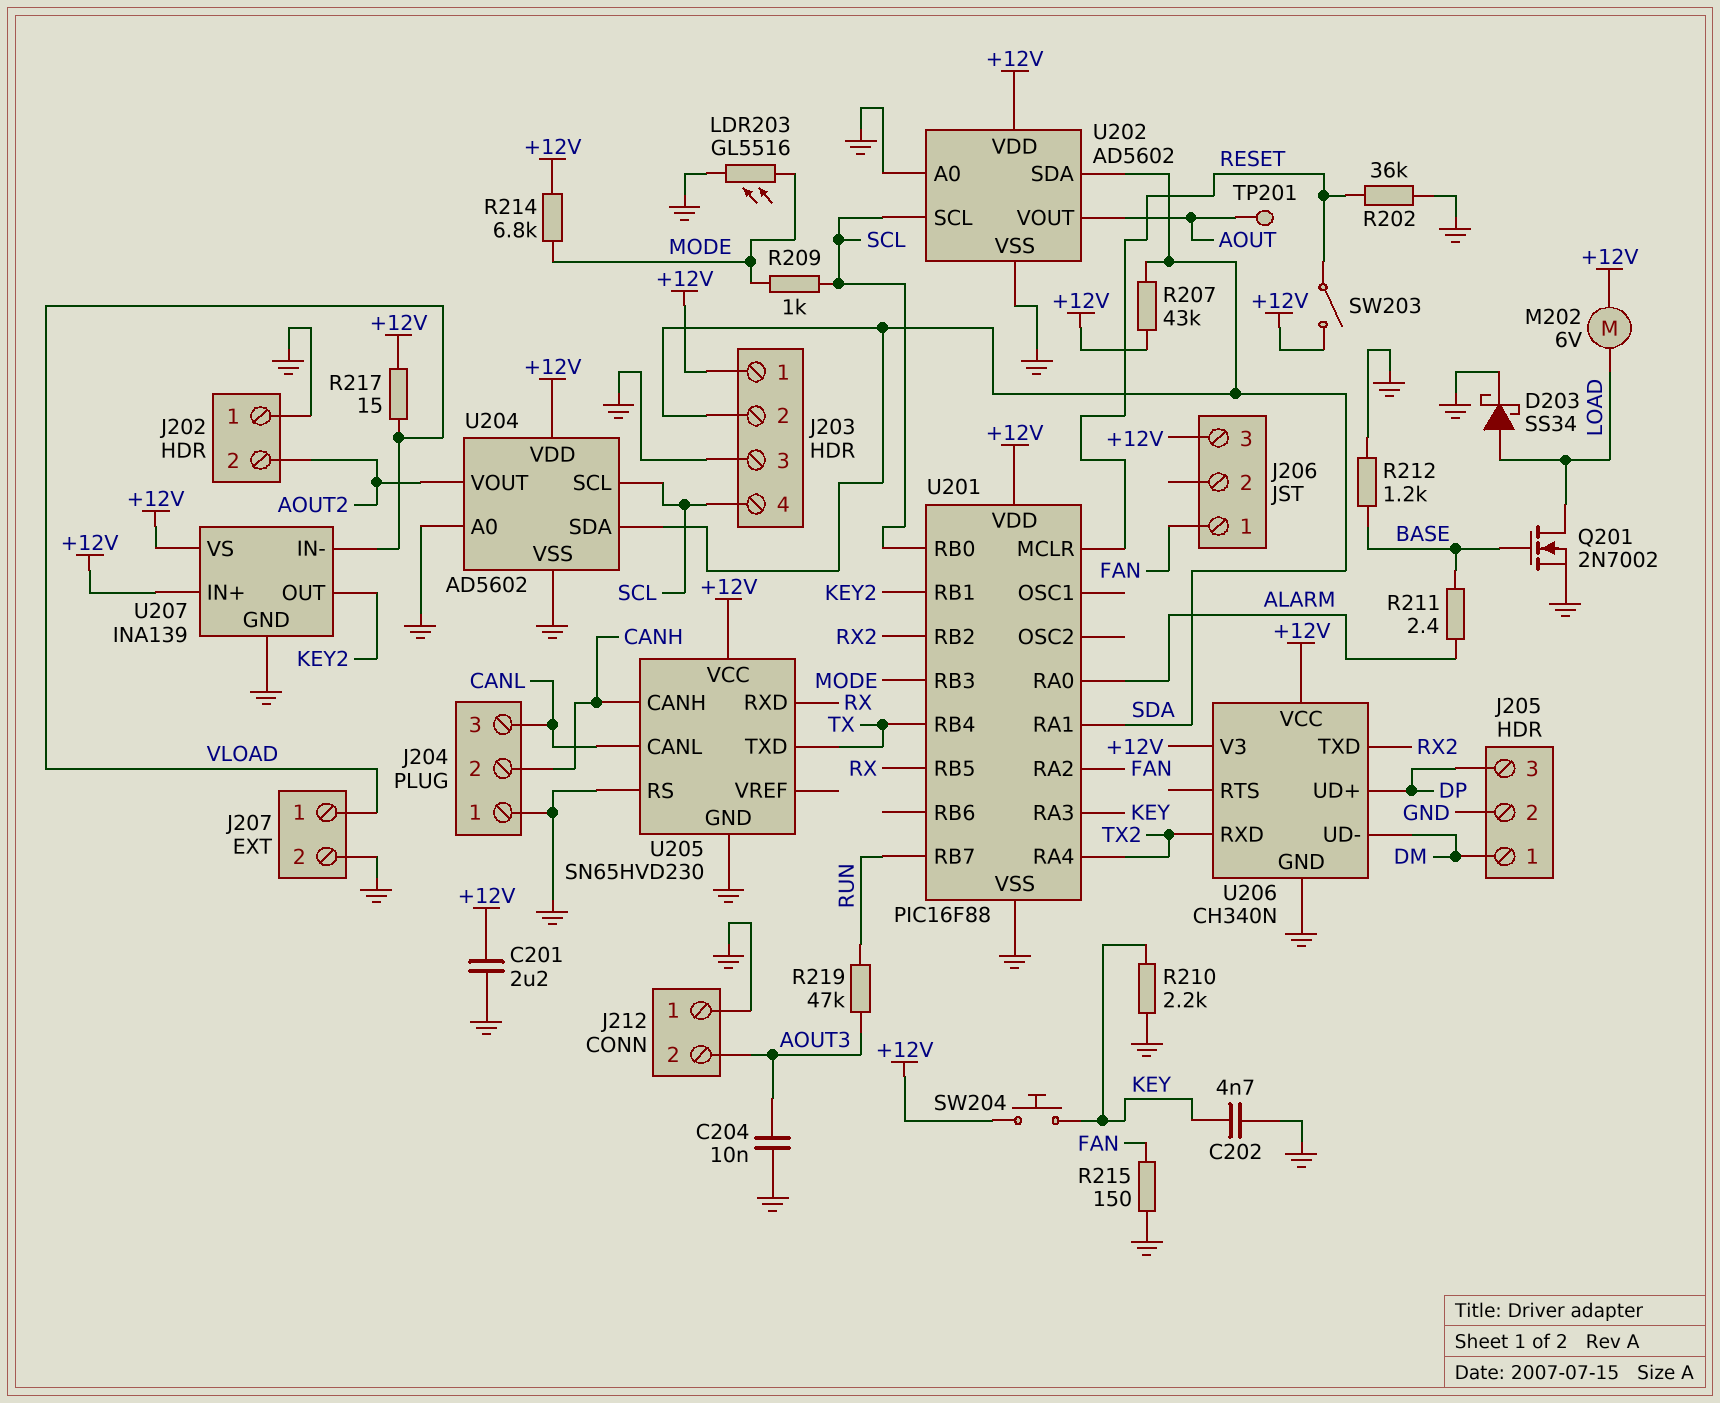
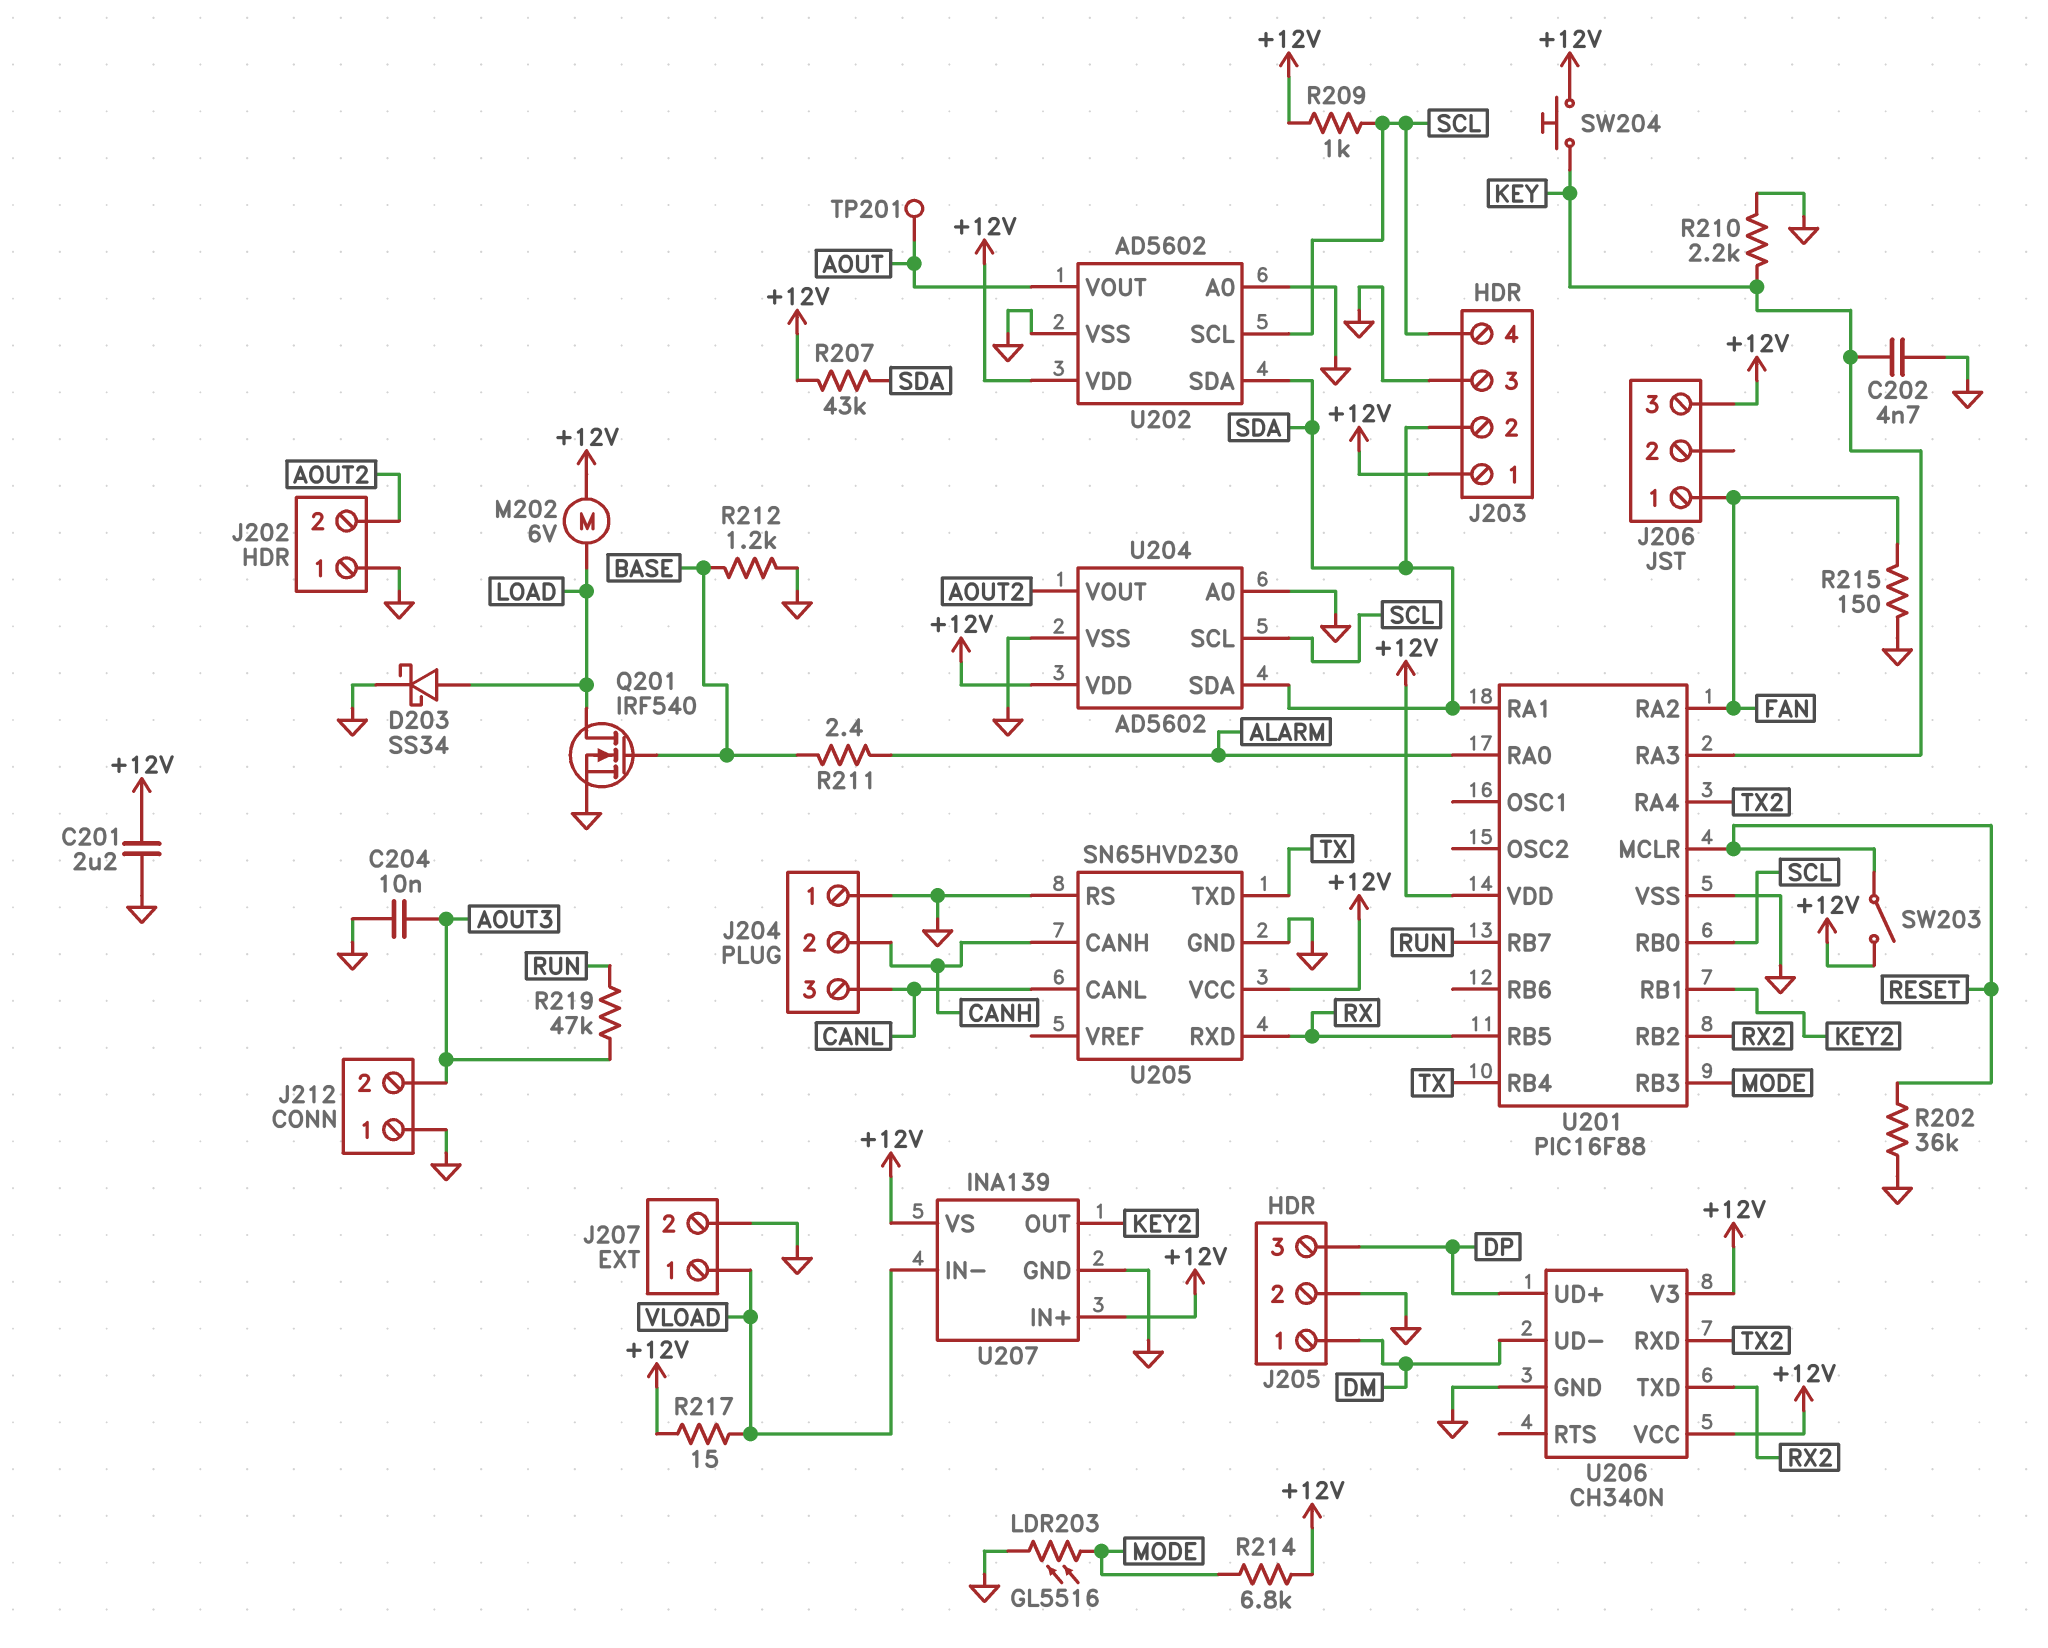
Q201: NMOS 2N7002 (G BASE, D LOAD, S GND) -> NMOS IRF540 (G BASE, D LOAD, S GND)
R209: 1k (MODE, SCL) -> 1k (+12V, SCL)

